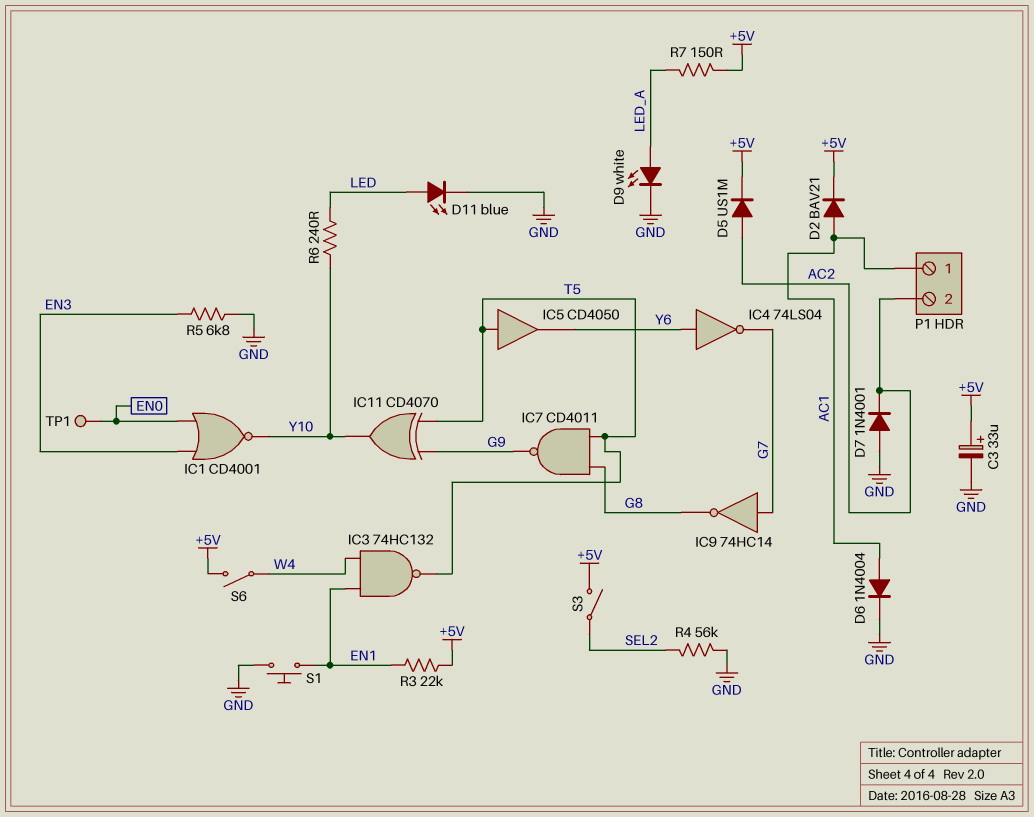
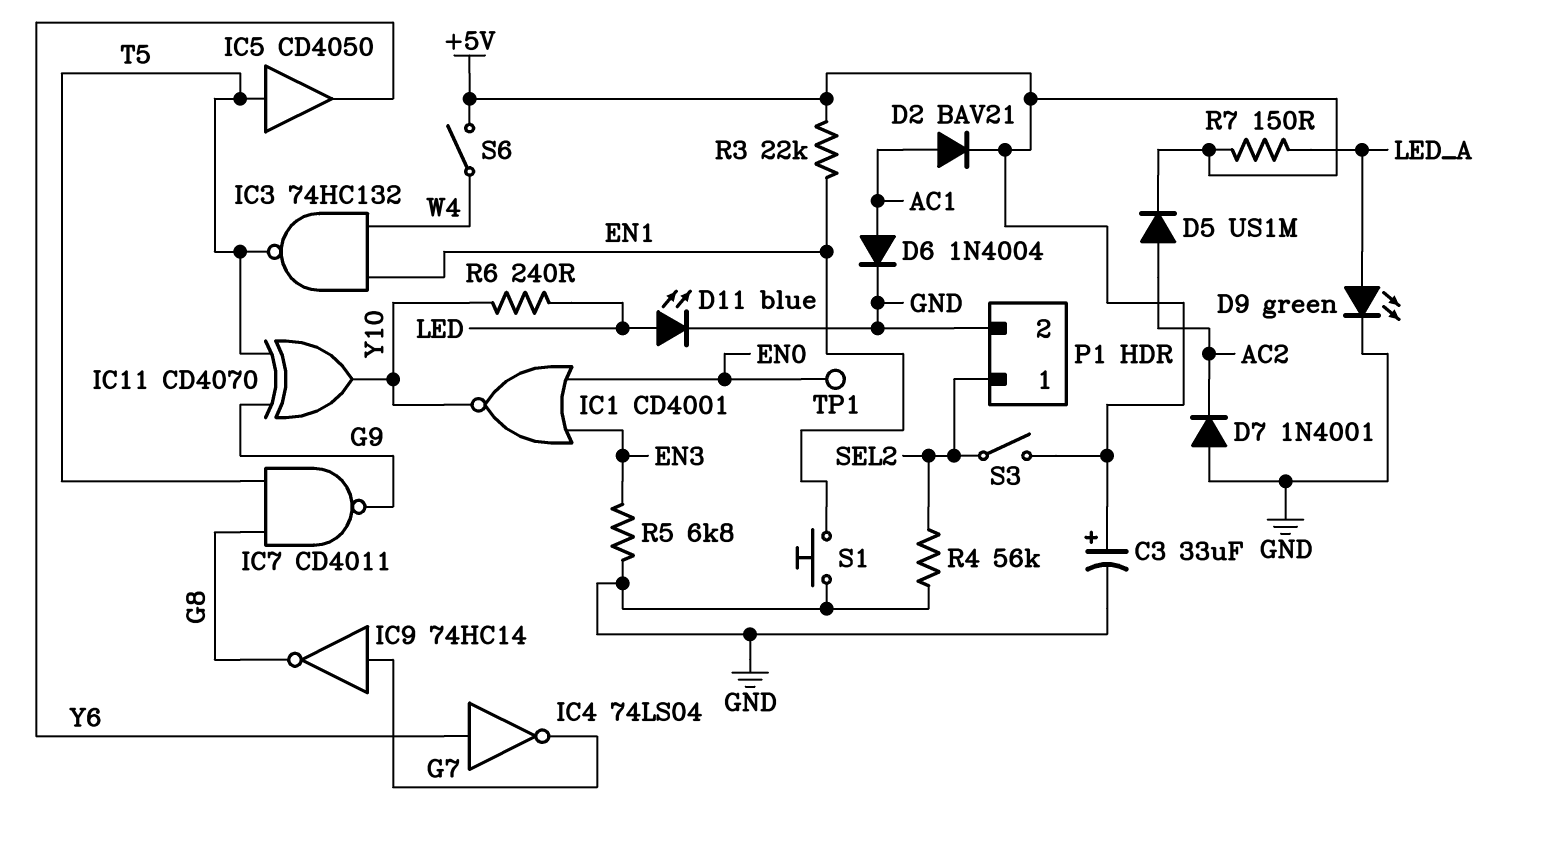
D9: LED white (A LED_A, K GND) -> LED green (A LED_A, K GND)
P1 pin 1: AC1 -> SEL2
P1 pin 2: AC2 -> GND

